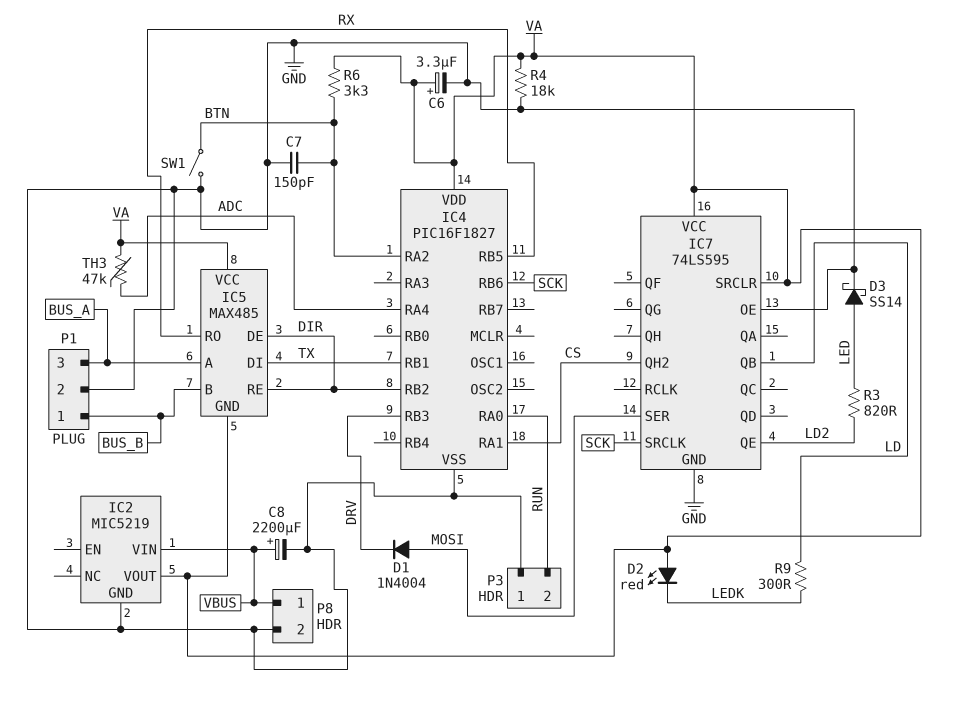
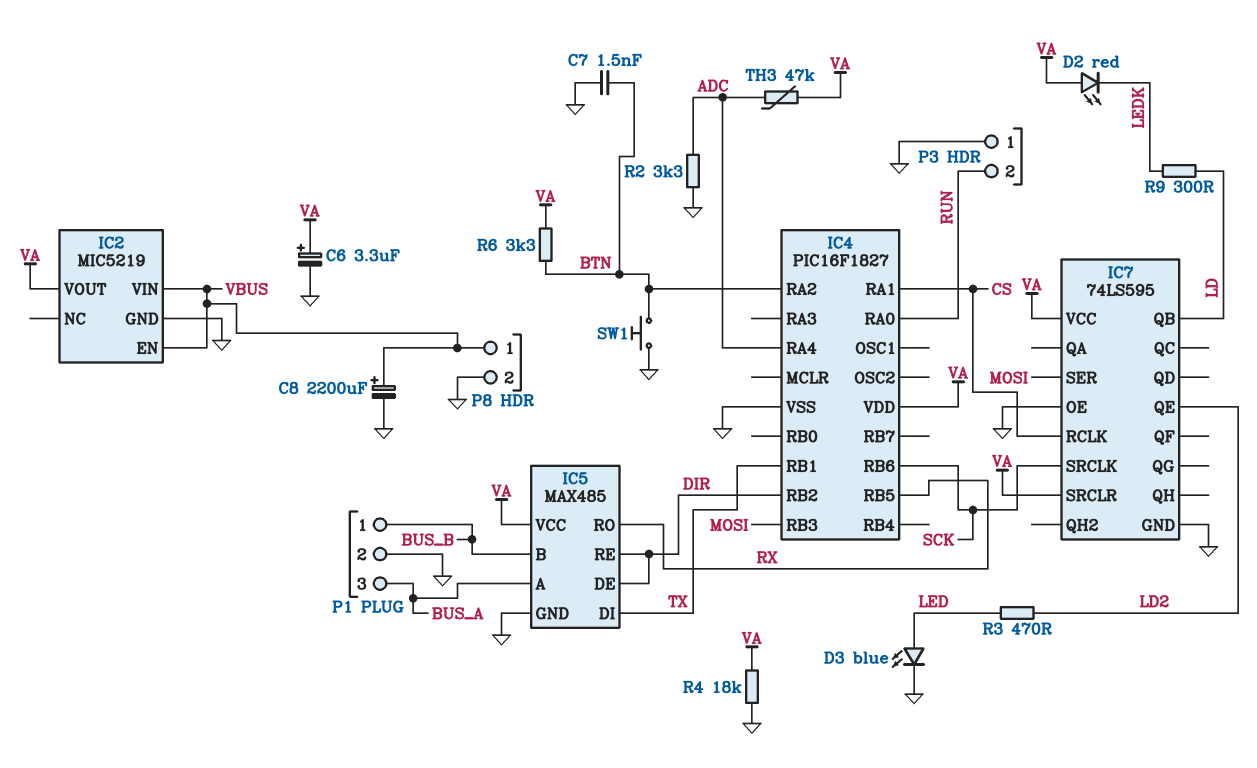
C7: 150pF (BTN, GND) -> 1.5nF (BTN, GND)
D1: diode 1N4004 (A MOSI, K DRV) -> none
D3: schottky SS14 (A LED, K GND) -> LED blue (A LED, K GND)
IC2 pin EN: none -> VBUS
IC4 pin RB3: DRV -> MOSI
IC5 pin GND: VA -> GND
IC7 pin QH2: CS -> none
IC7 pin RCLK: none -> CS
R2: none -> 3.3k (ADC, GND)
R3: 820 (LD2, LED) -> 470 (LD2, LED)
SW1: switch (BTN, GND) -> button (BTN, GND)

